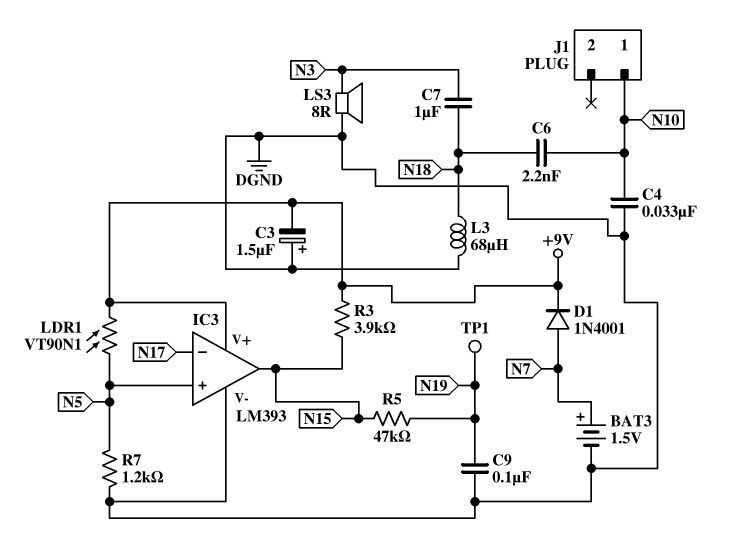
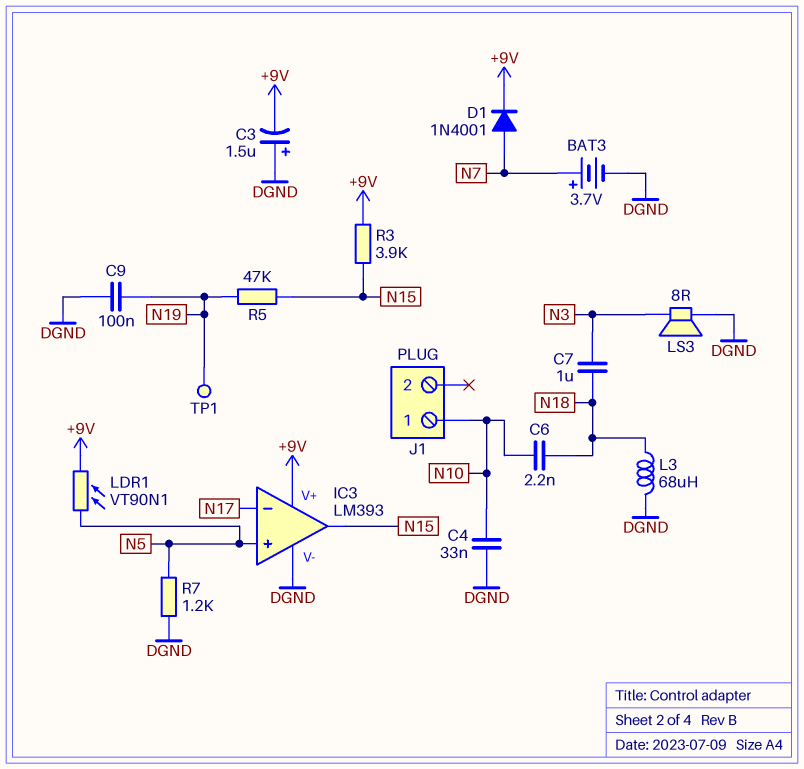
BAT3: 1.5V (plus N7, minus DGND) -> 3.7V (plus N7, minus DGND)

